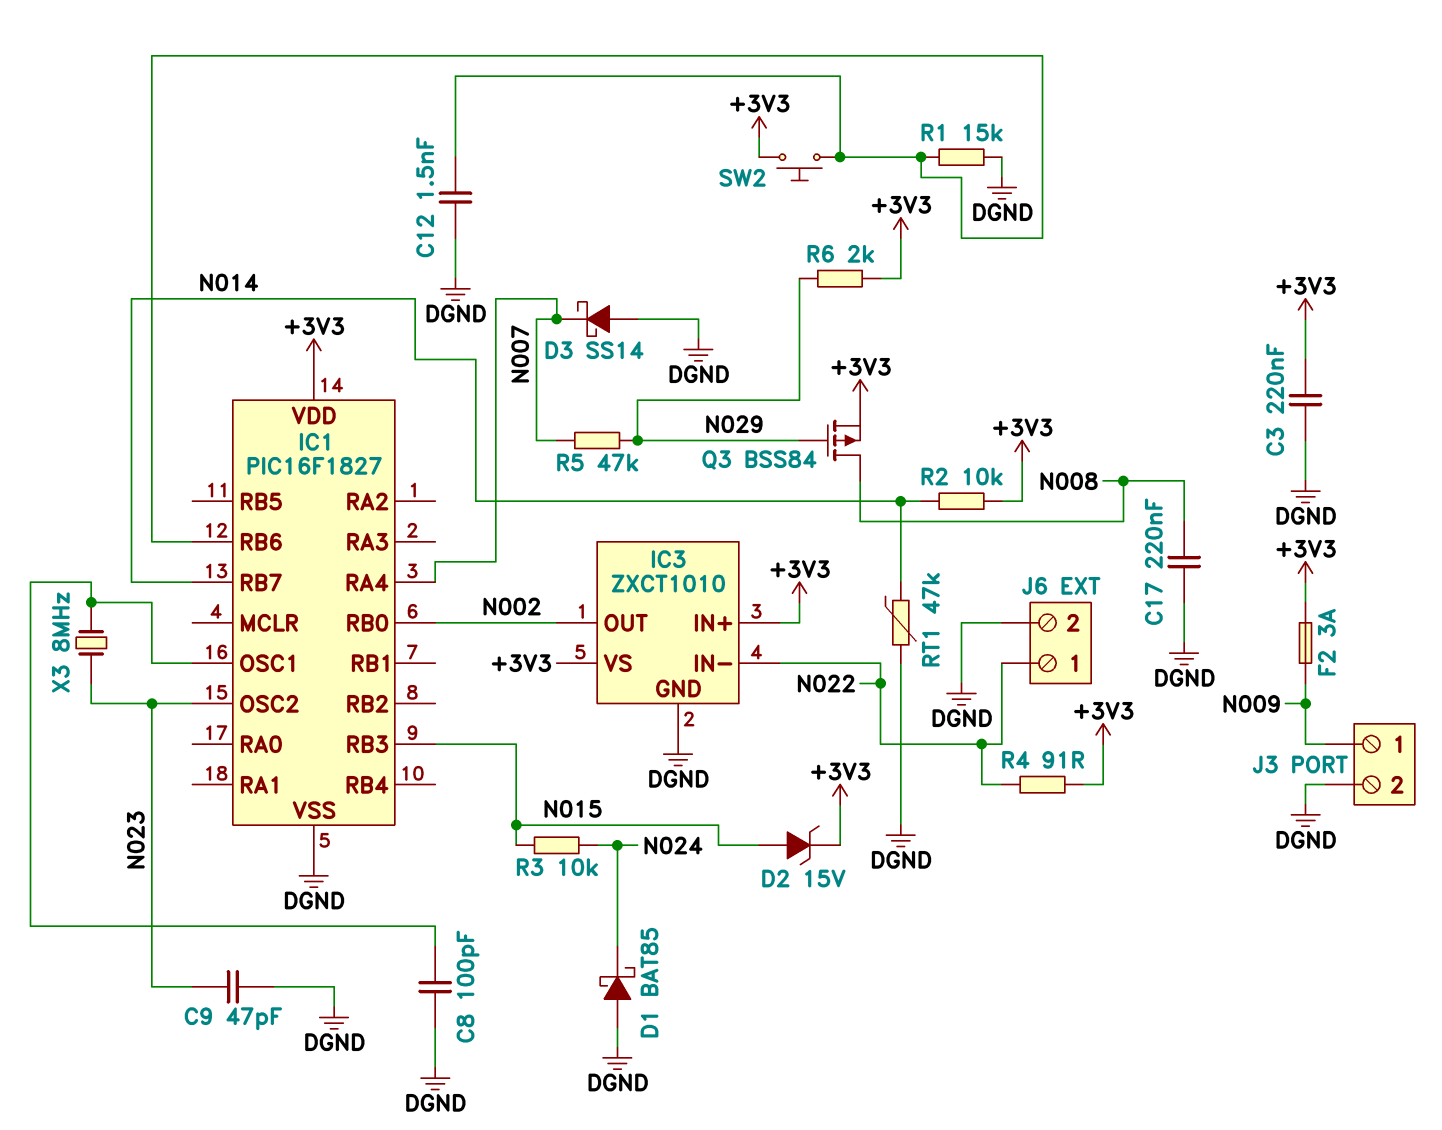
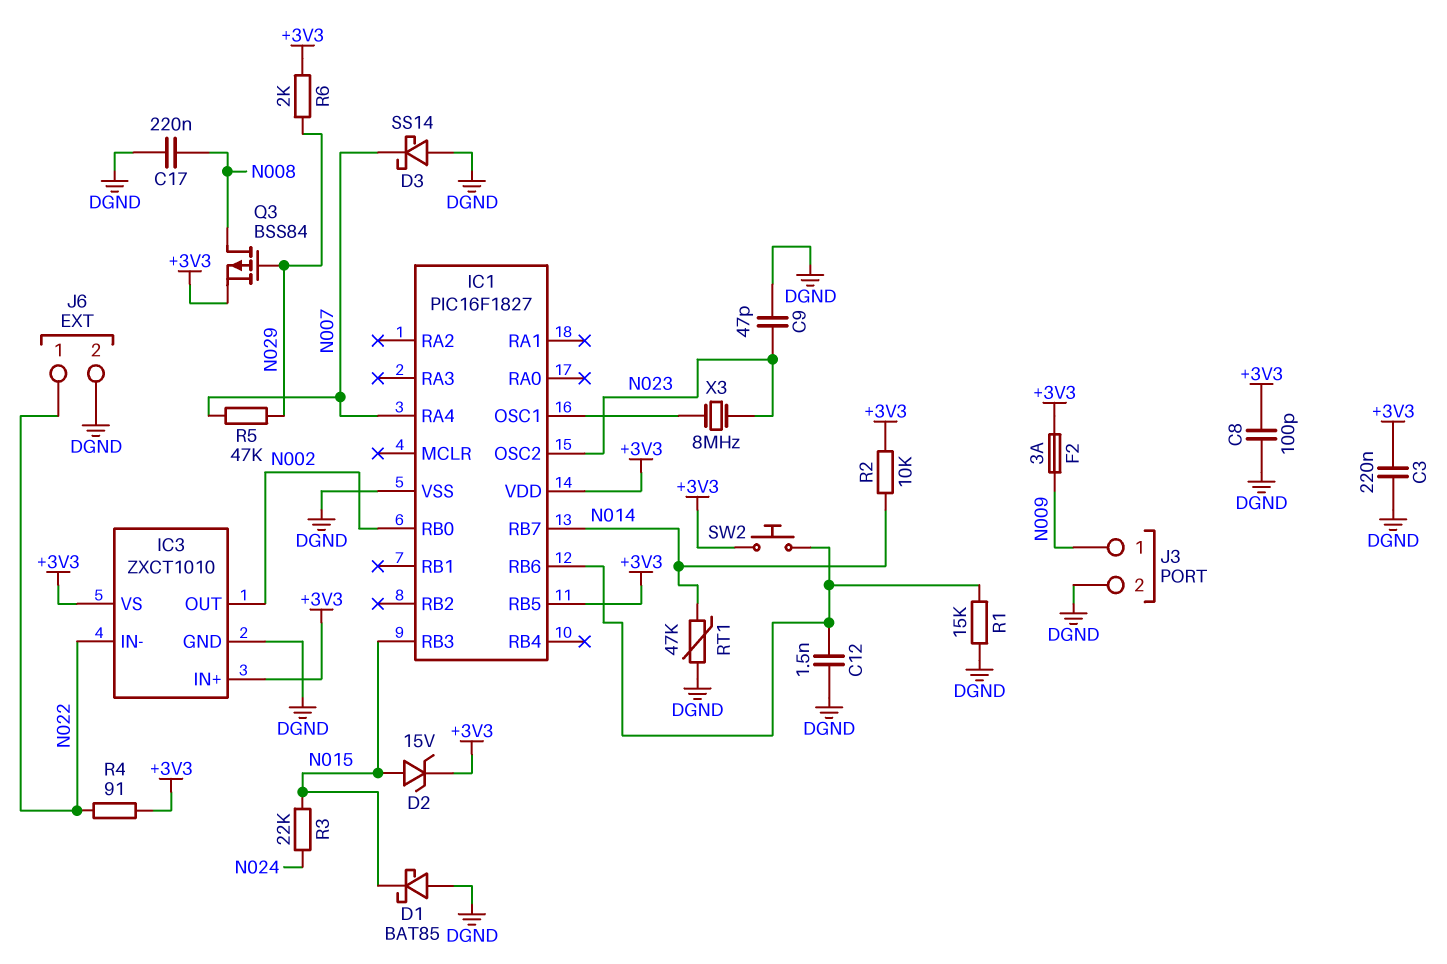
C8: 100pF (DGND, IC1/OSC1) -> 100pF (+3V3, DGND)
D1: schottky BAT85 (A DGND, K N024) -> schottky BAT85 (A DGND, K N015)
IC1 pin RB5: none -> +3V3
R3: 10k (N015, N024) -> 22k (N015, N024)

